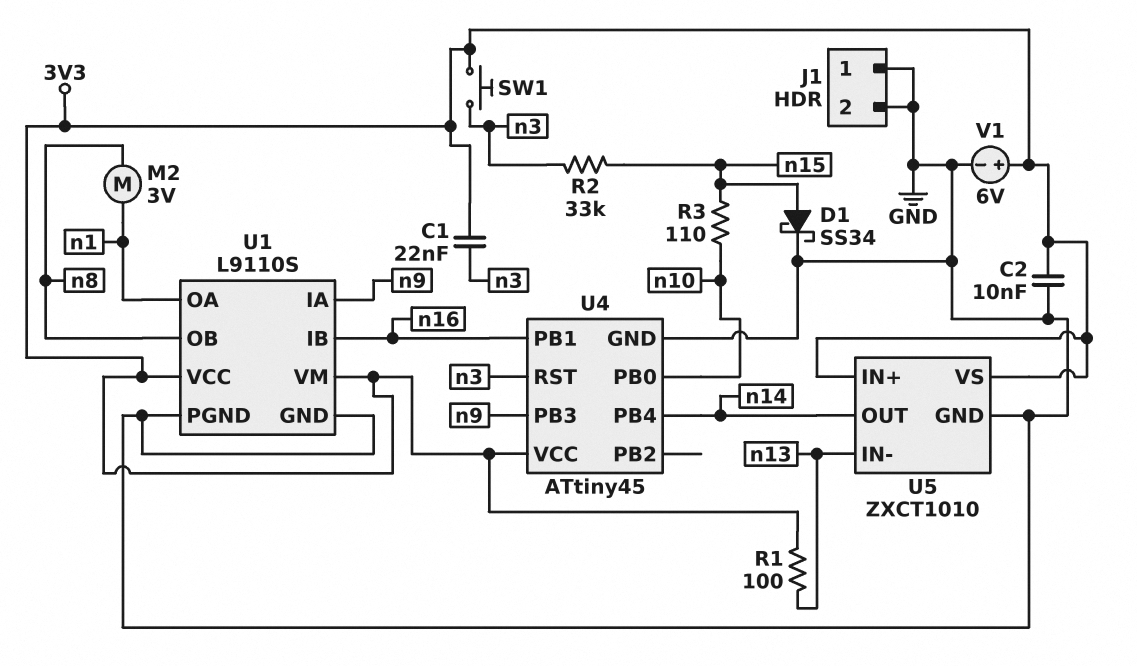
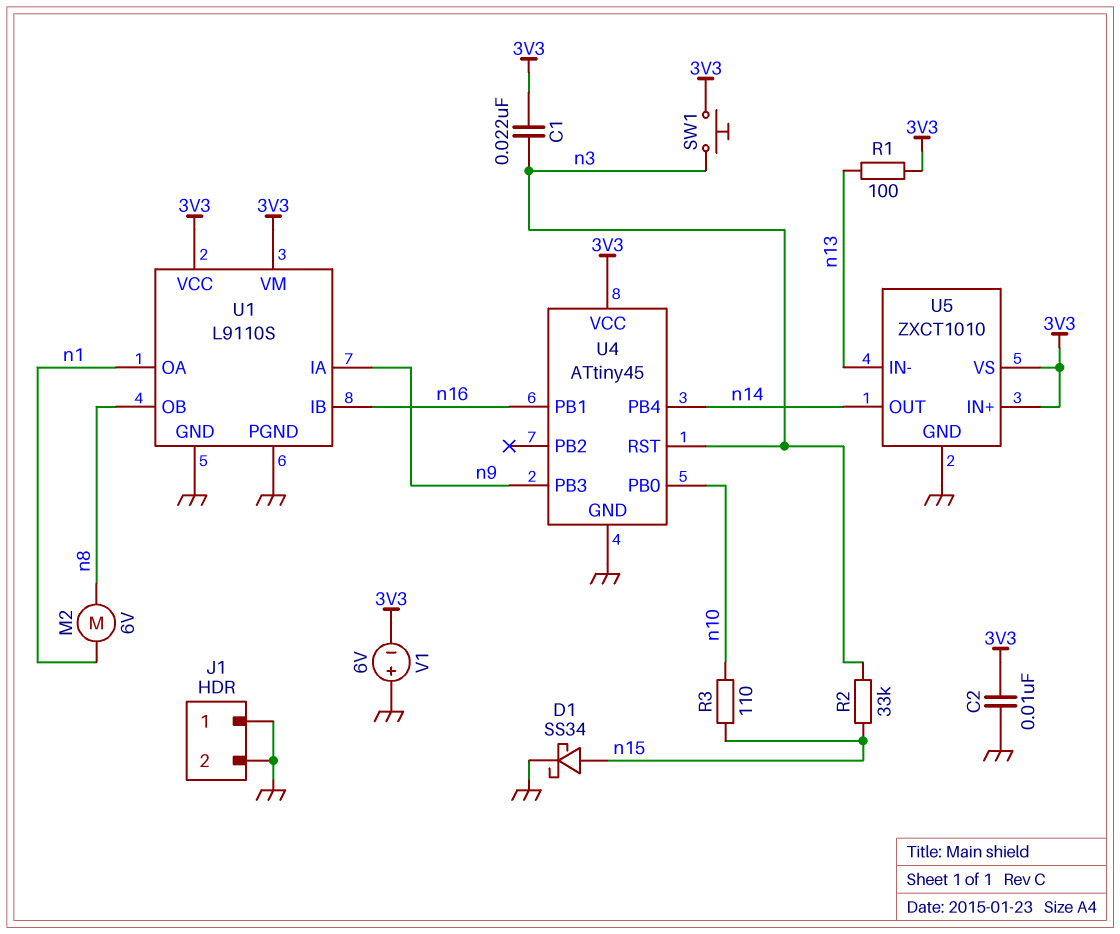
M2: motor 3V (n1, n8) -> motor 6V (n1, n8)
V1: 6V (plus 3V3, minus GND) -> 6V (plus GND, minus 3V3)

